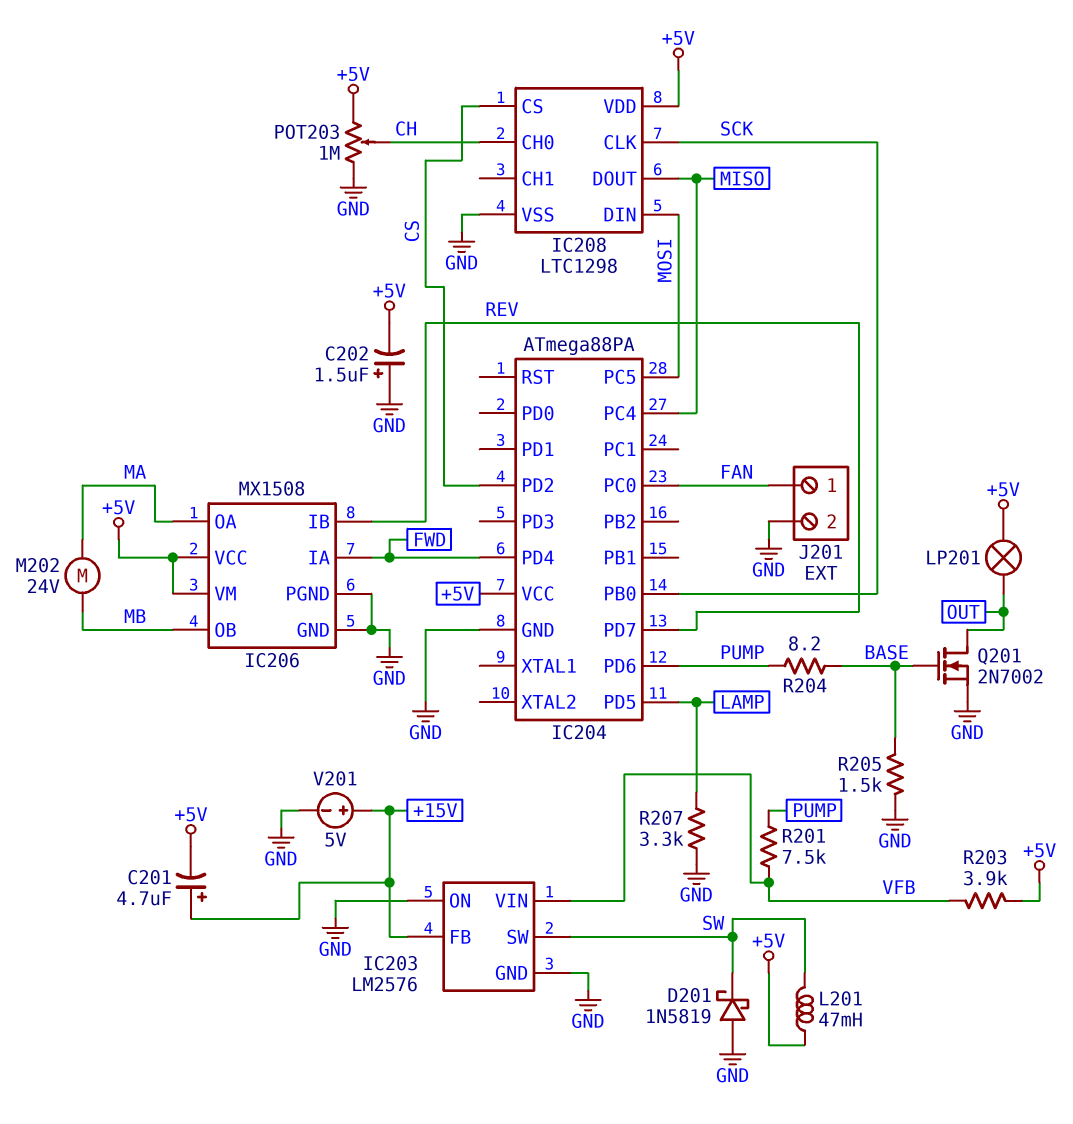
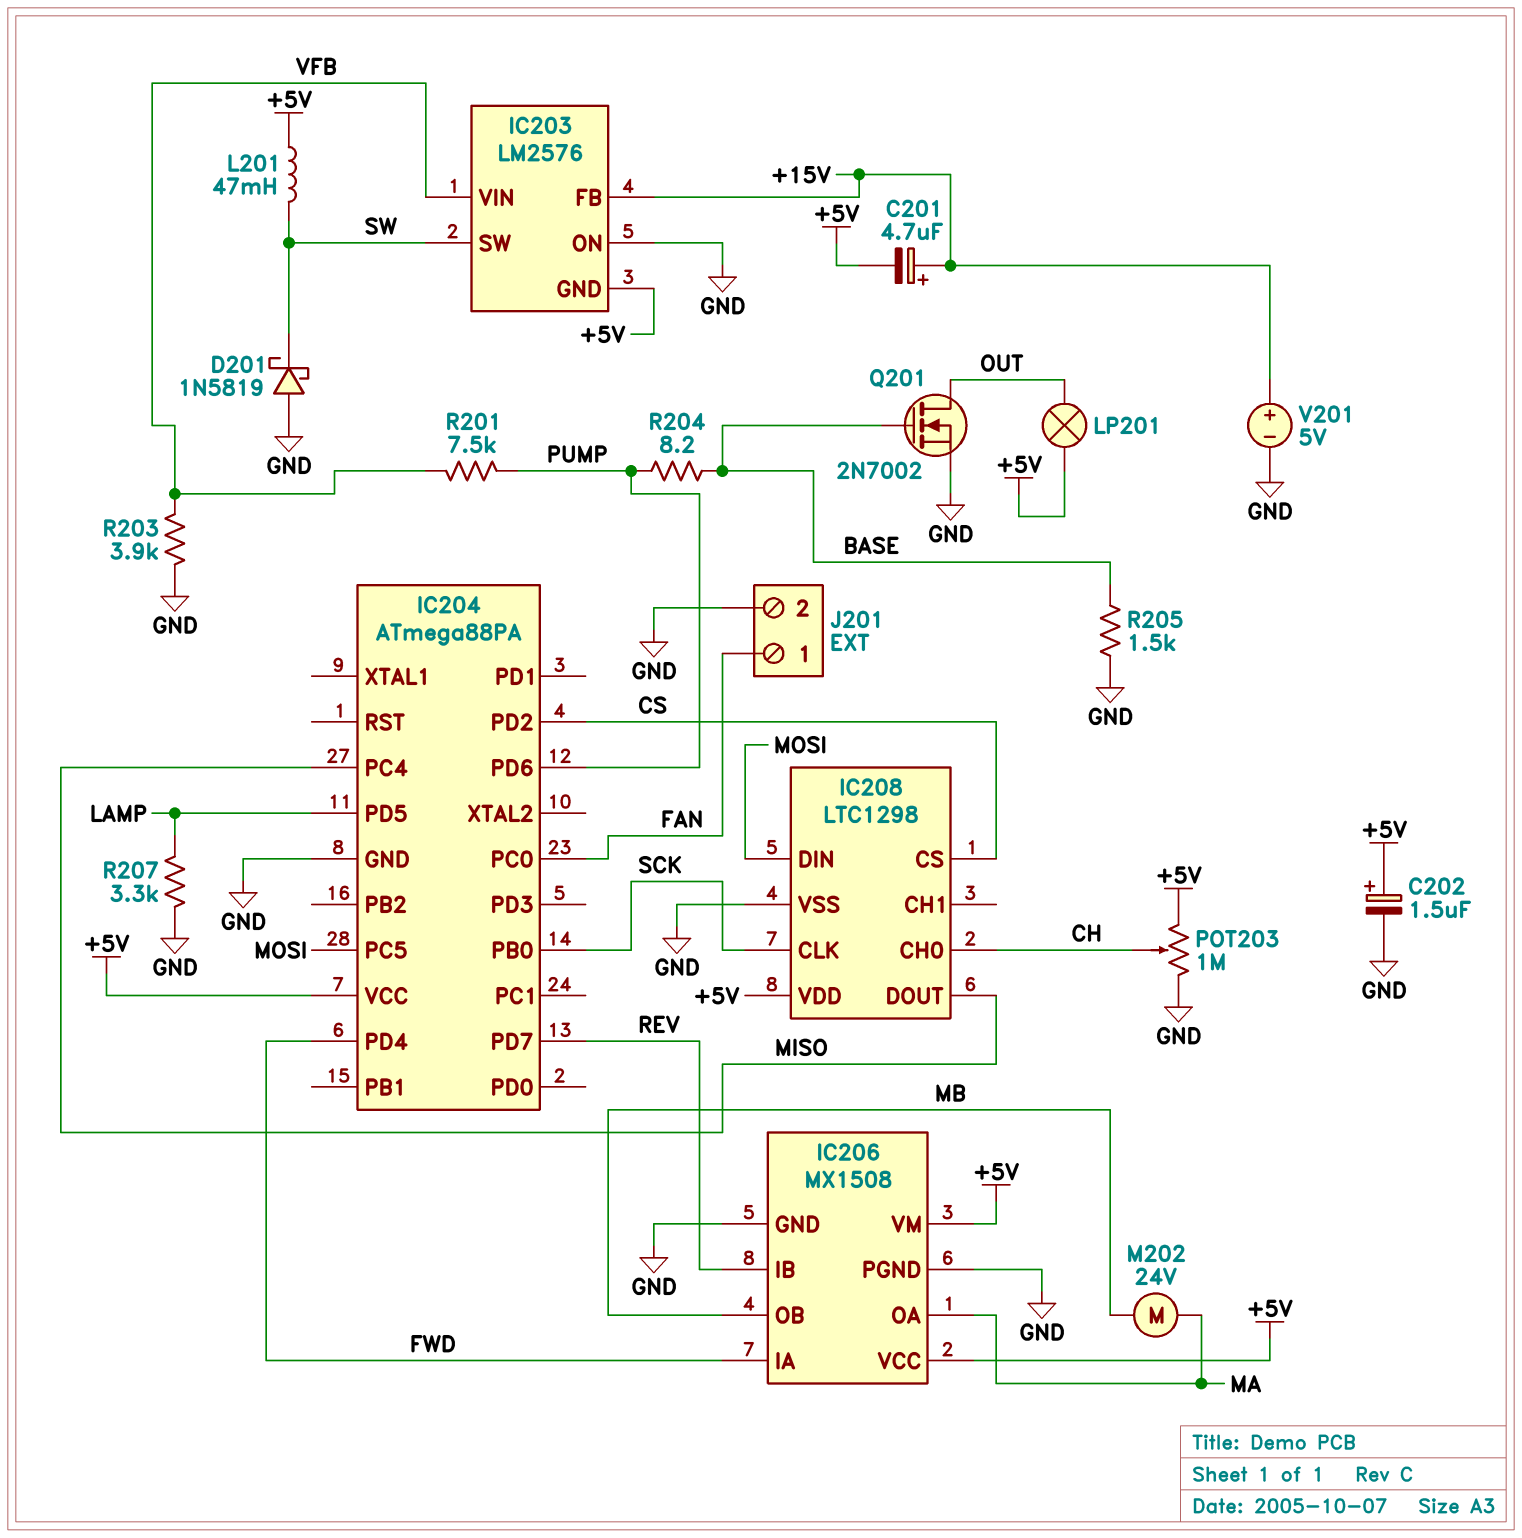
C202: 1.5uF (plus GND, minus +5V) -> 1.5uF (plus +5V, minus GND)
IC203 pin GND: GND -> +5V
R203: 3.9k (+5V, VFB) -> 3.9k (GND, VFB)

